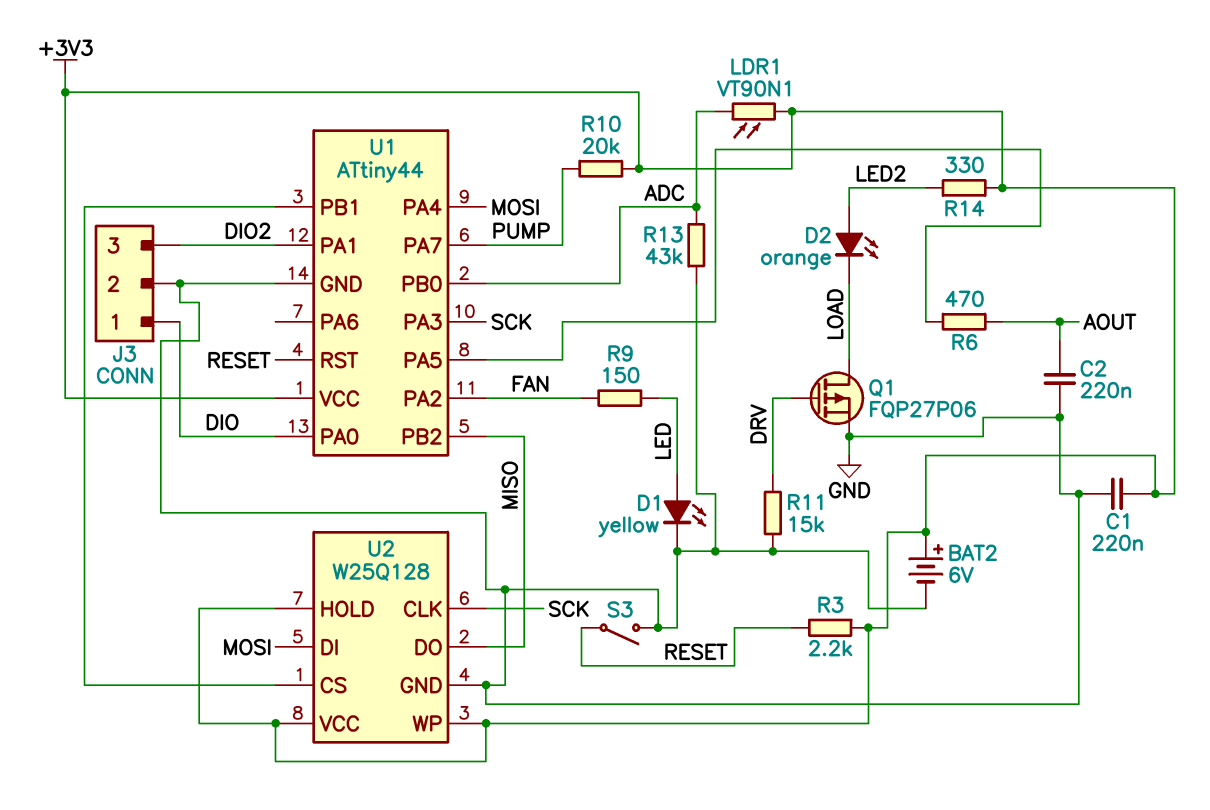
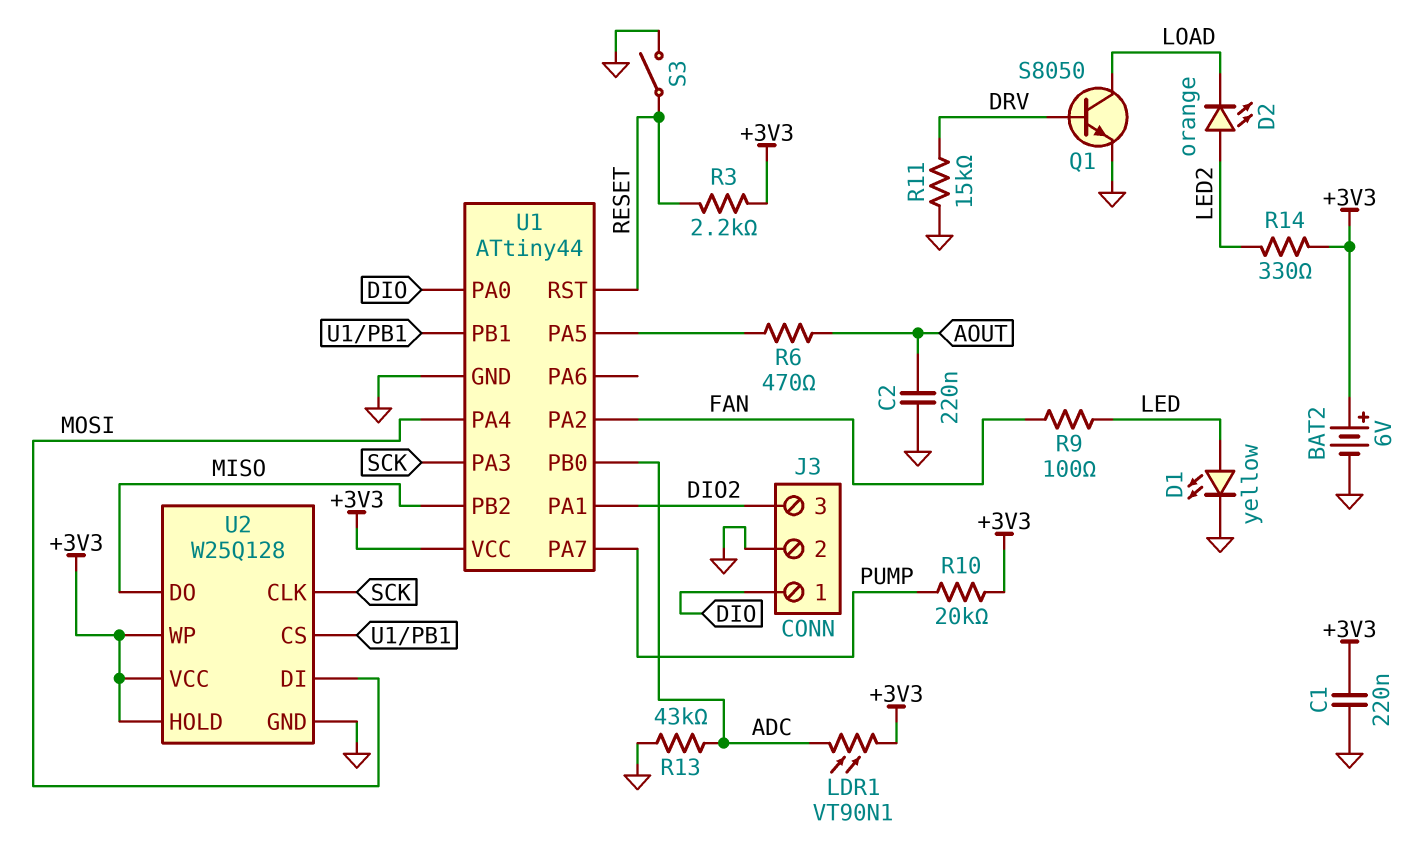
Q1: PMOS FQP27P06 (G DRV, D LOAD, S GND) -> NPN S8050 (B DRV, C LOAD, E GND)
R9: 150 (FAN, LED) -> 100 (FAN, LED)

